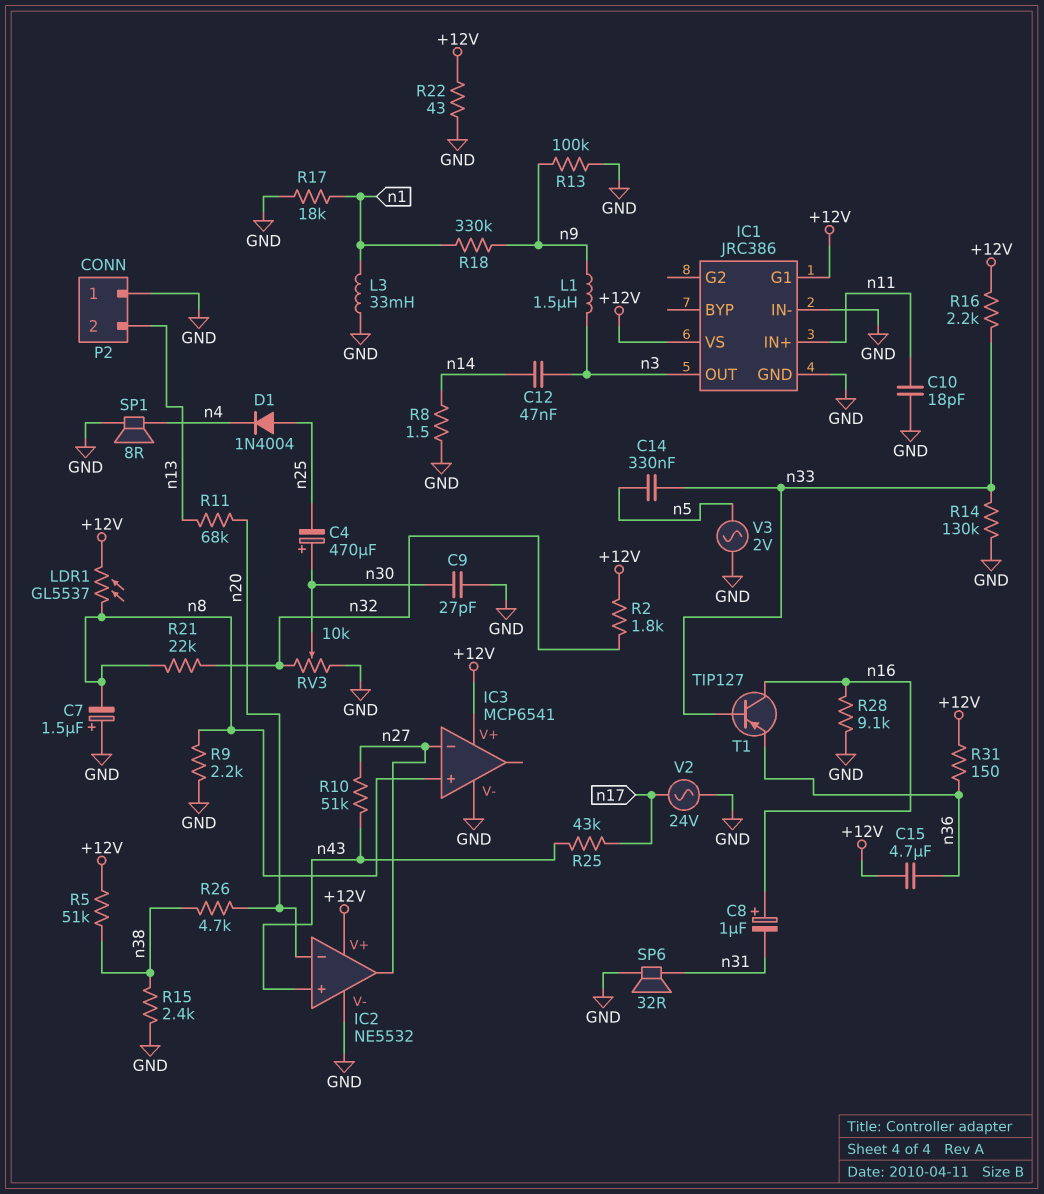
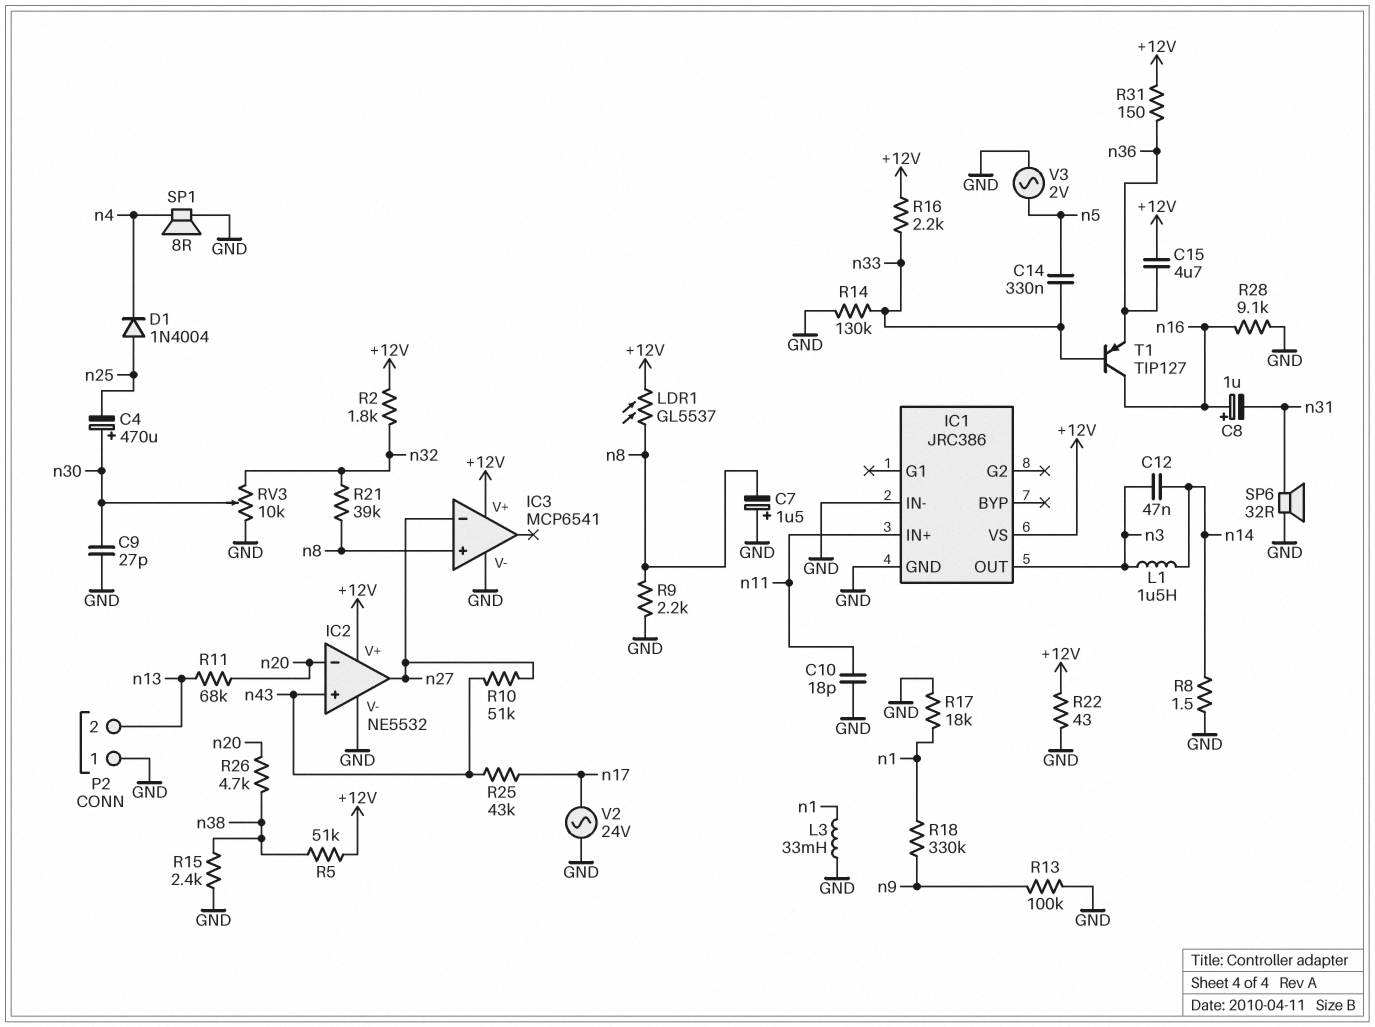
IC1 pin G1: +12V -> none
L1: 1.5uH (n3, n9) -> 1.5uH (n3, n14)
R21: 22k (n8, n32) -> 39k (n8, n32)

